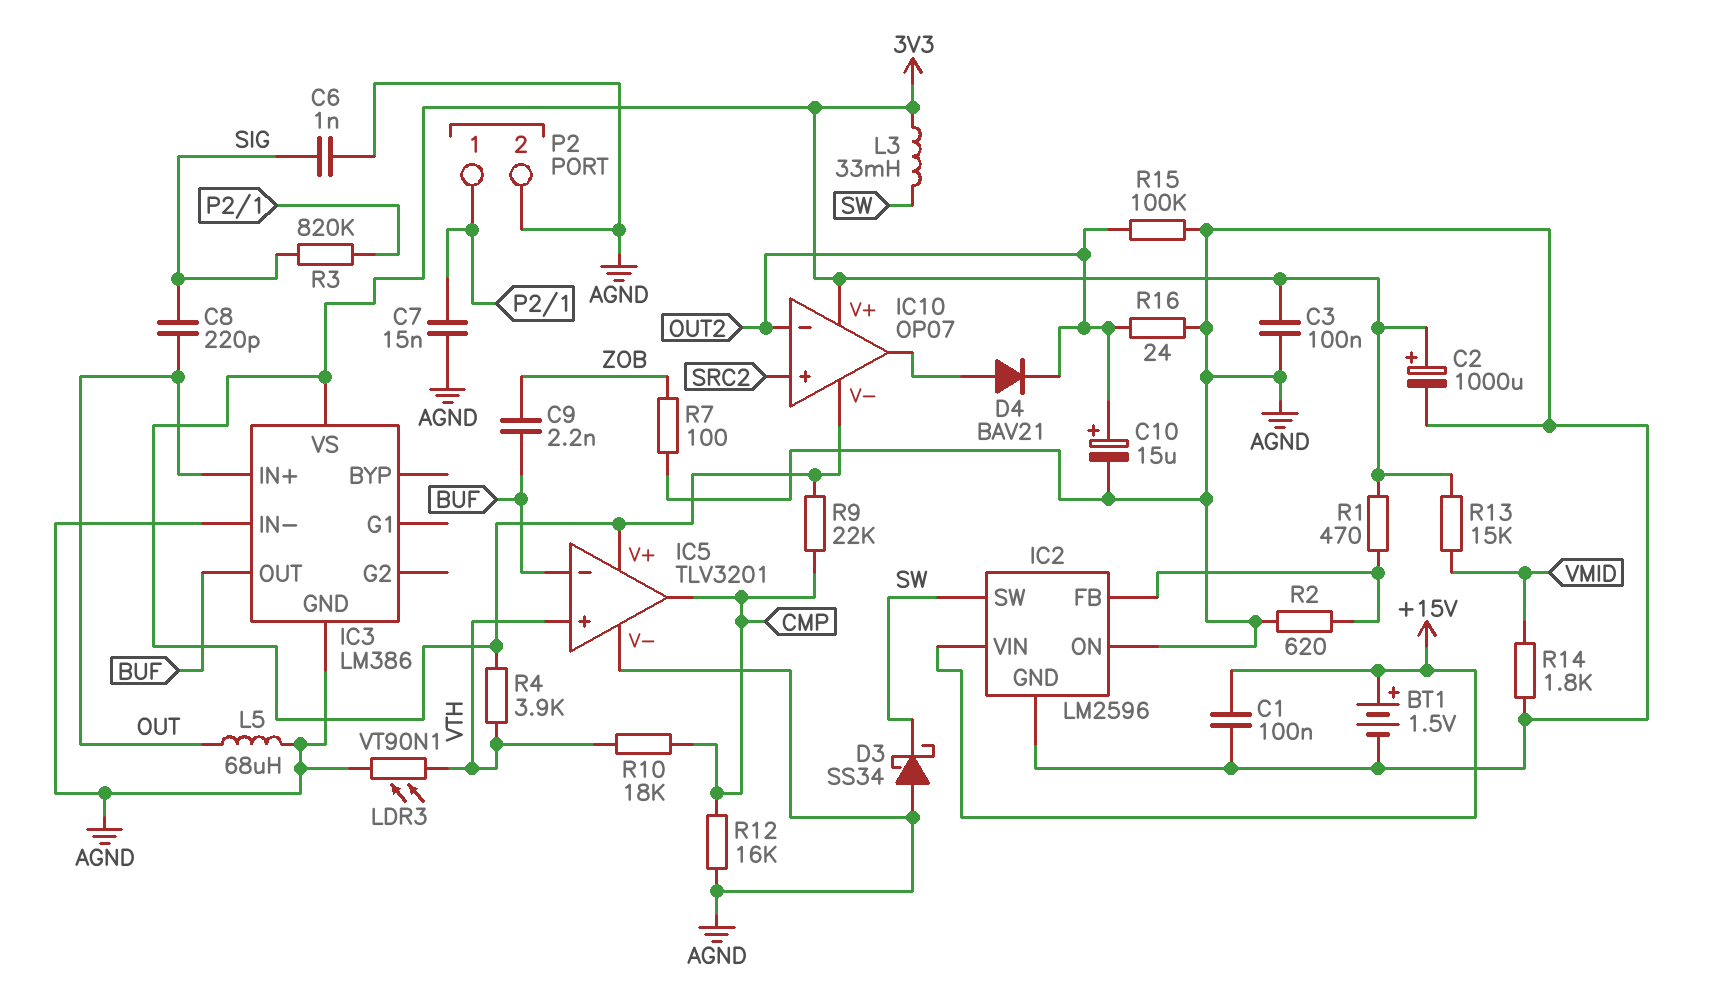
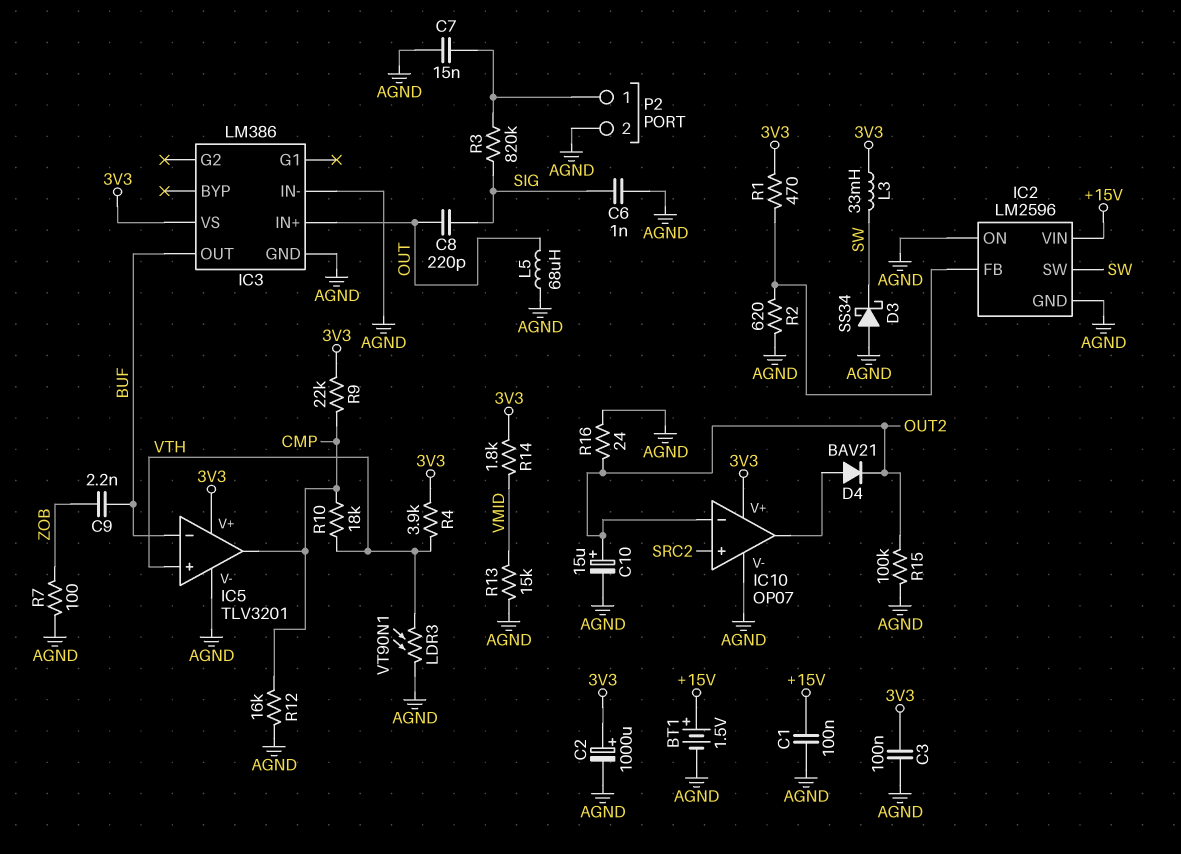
IC10 pin V-: 3V3 -> AGND
R13: 15k (3V3, VMID) -> 15k (AGND, VMID)
R14: 1.8k (AGND, VMID) -> 1.8k (3V3, VMID)

